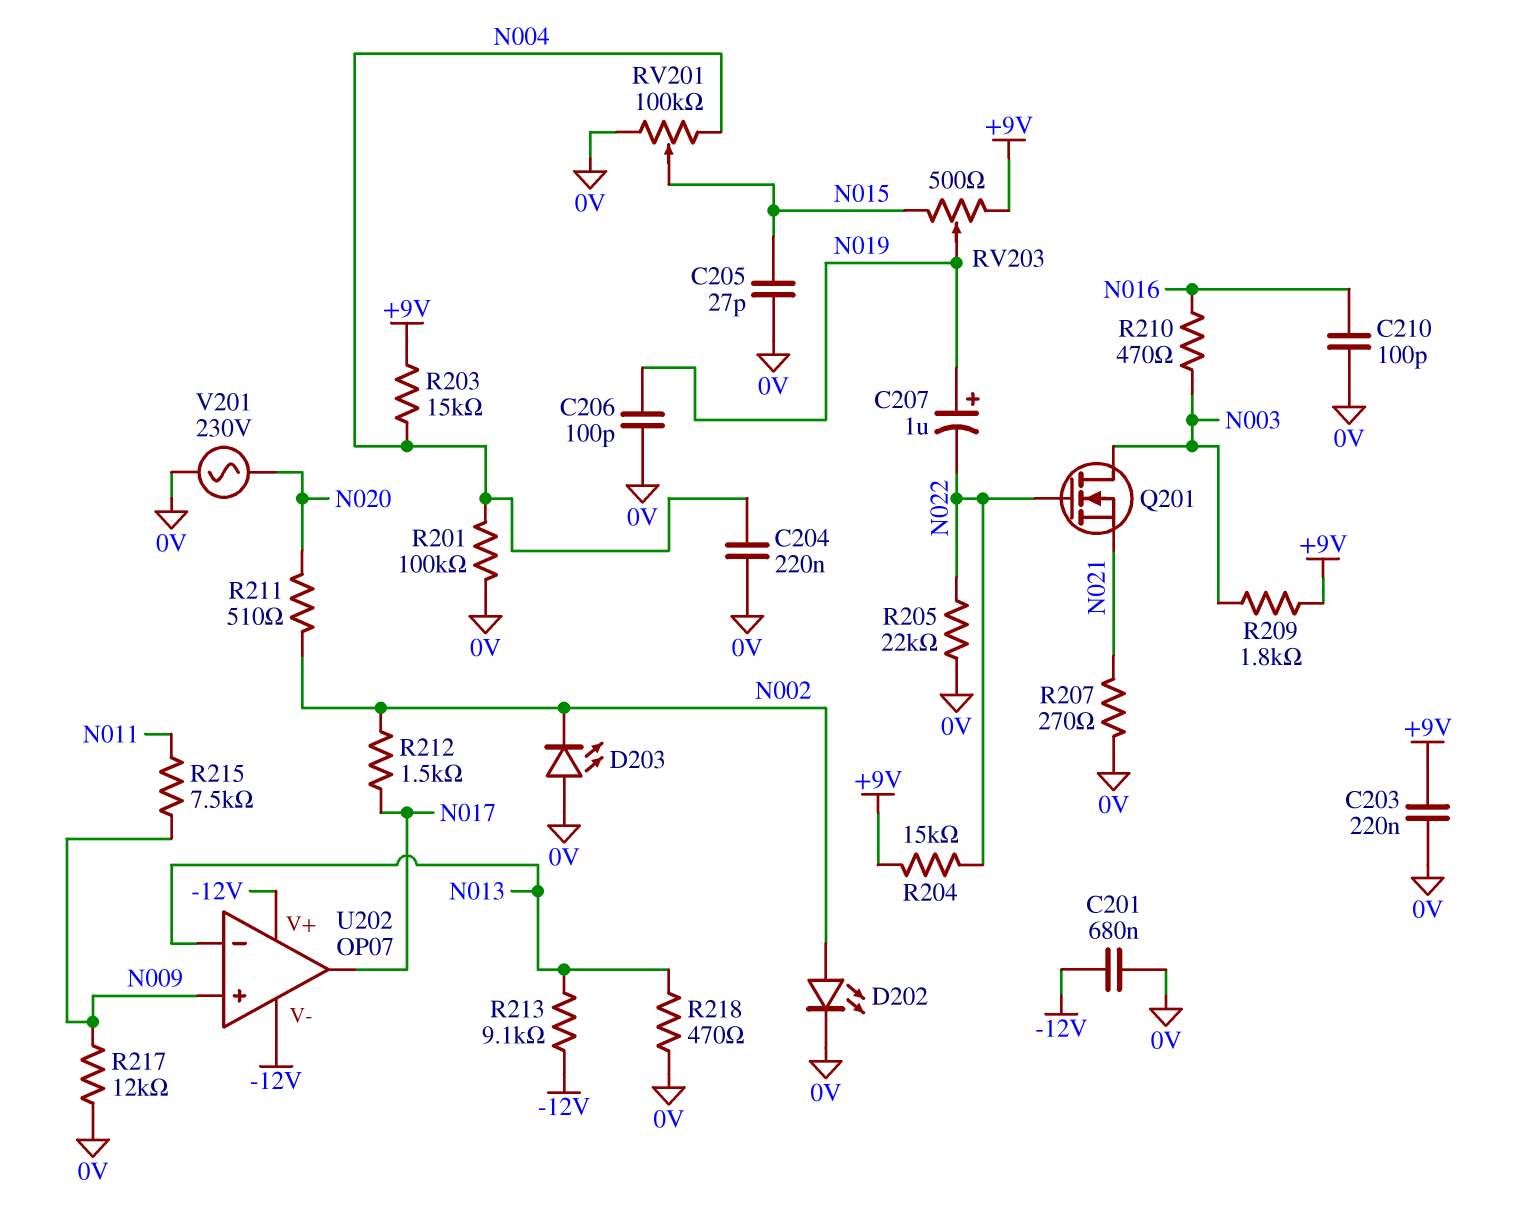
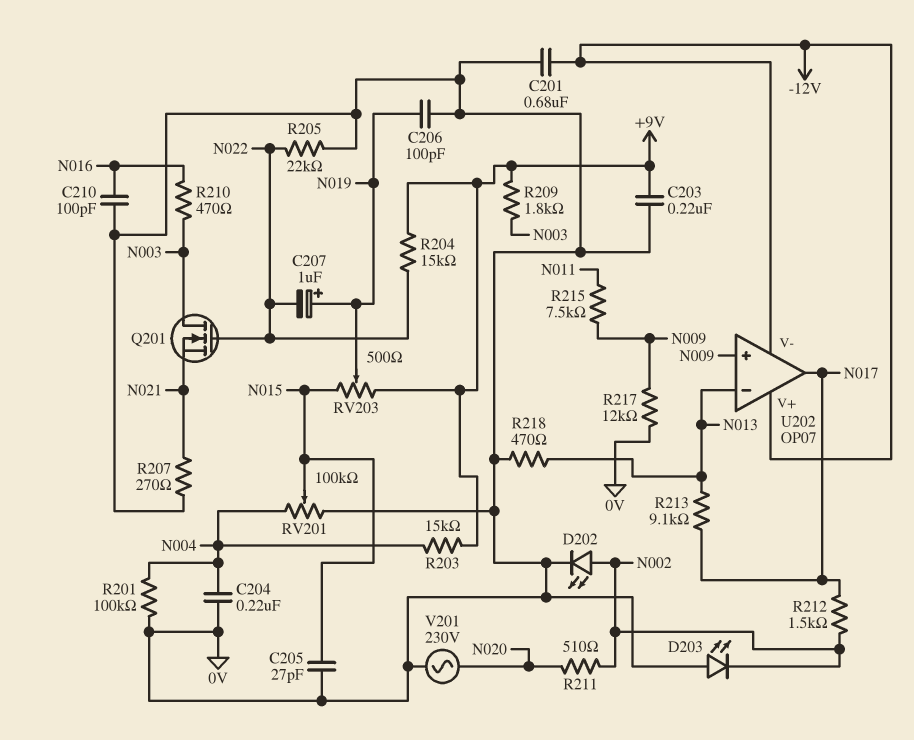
R213: 9.1k (-12V, N013) -> 9.1k (N013, N017)

